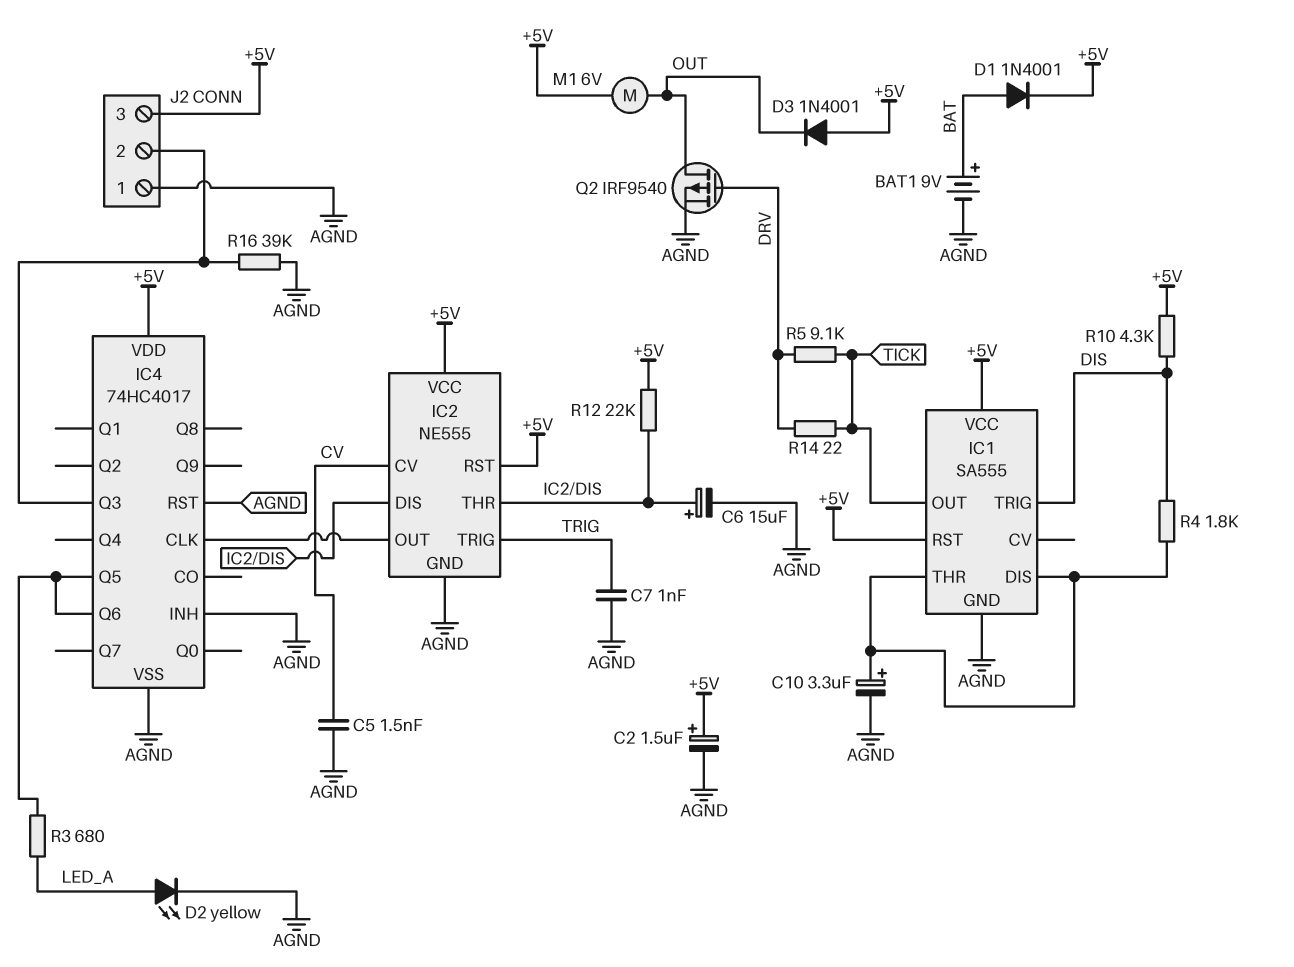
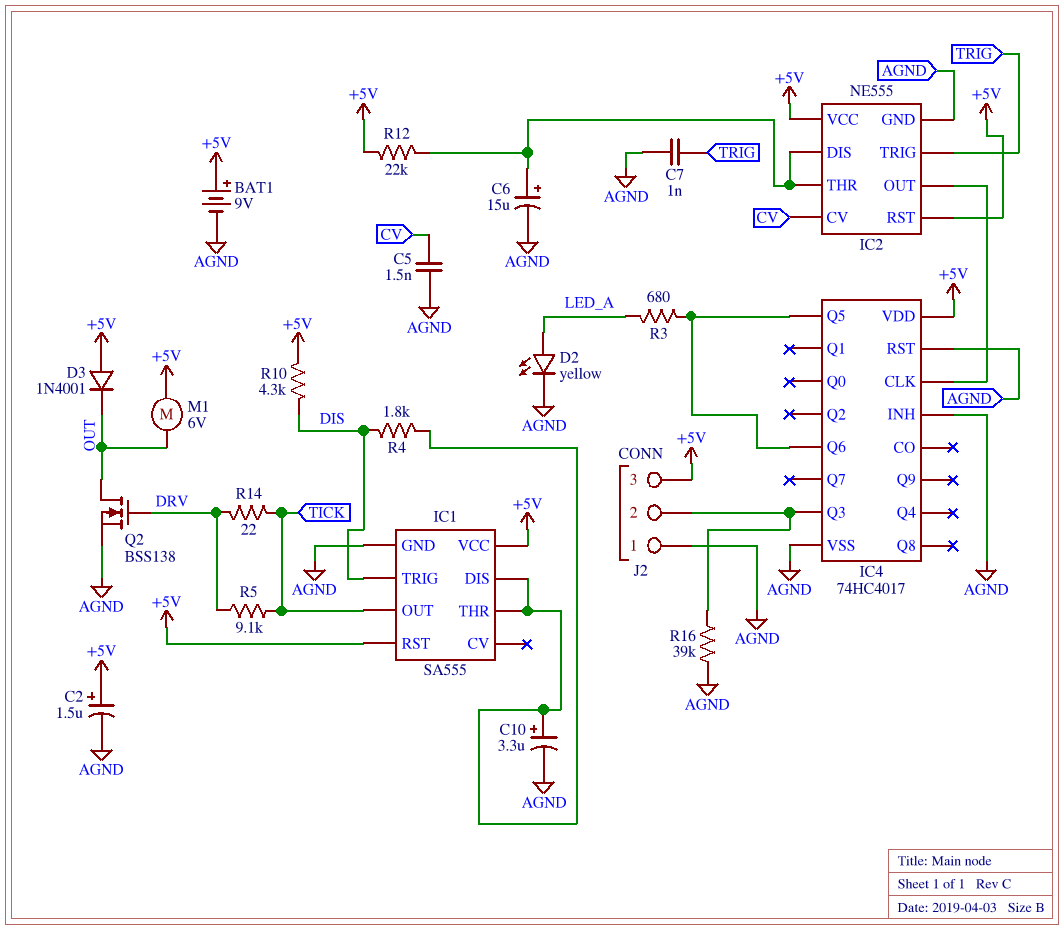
BAT1: 9V (plus BAT, minus AGND) -> 9V (plus +5V, minus AGND)
D1: diode 1N4001 (A BAT, K +5V) -> none
Q2: PMOS IRF9540 (G DRV, D OUT, S AGND) -> NMOS BSS138 (G DRV, D OUT, S AGND)

